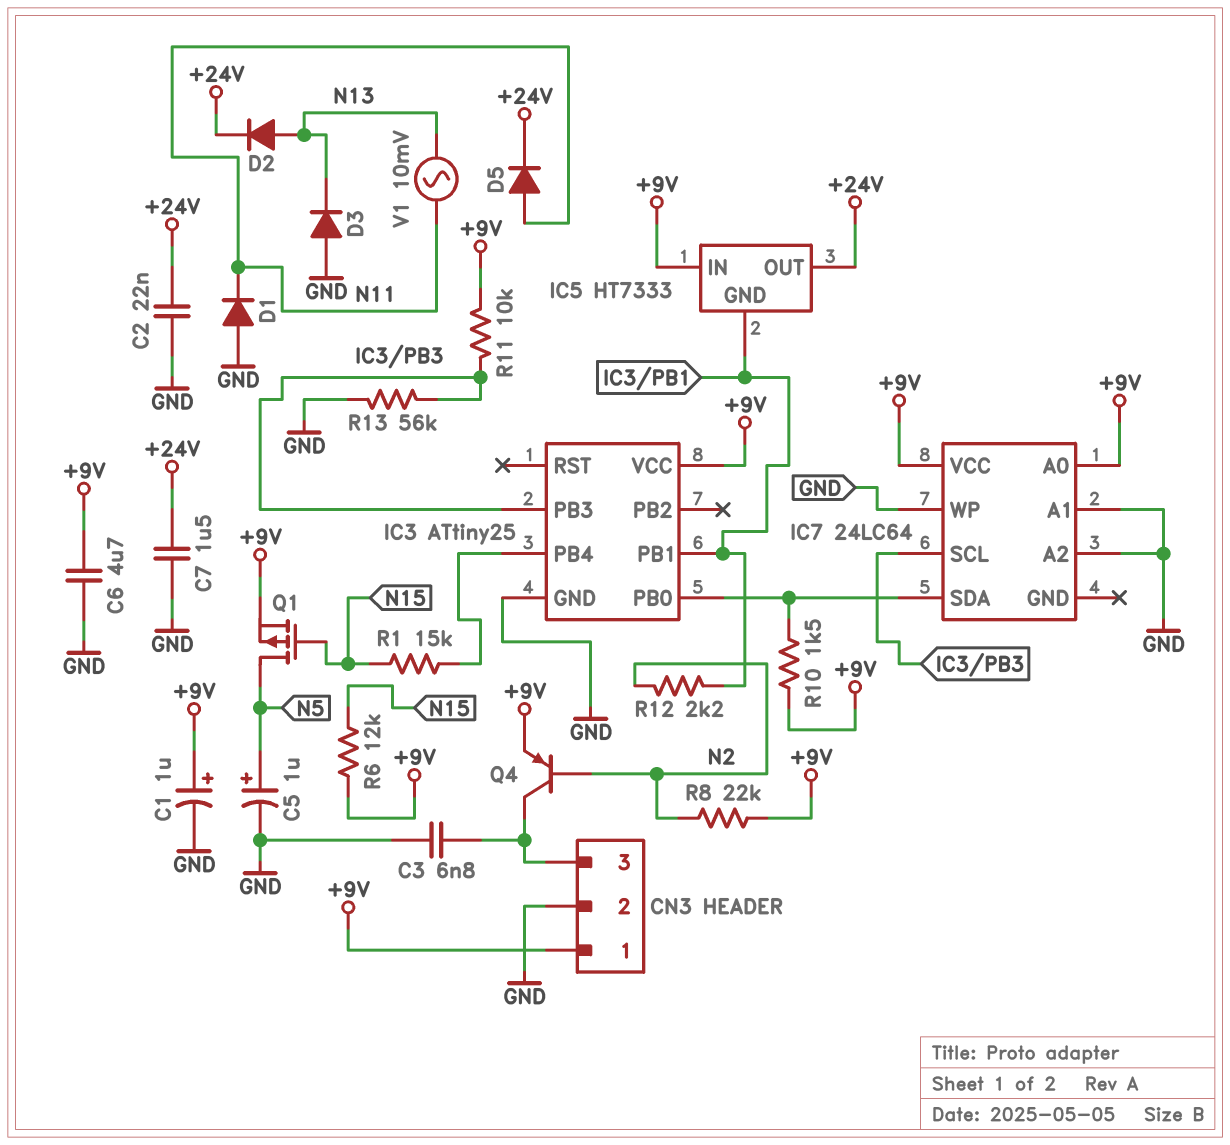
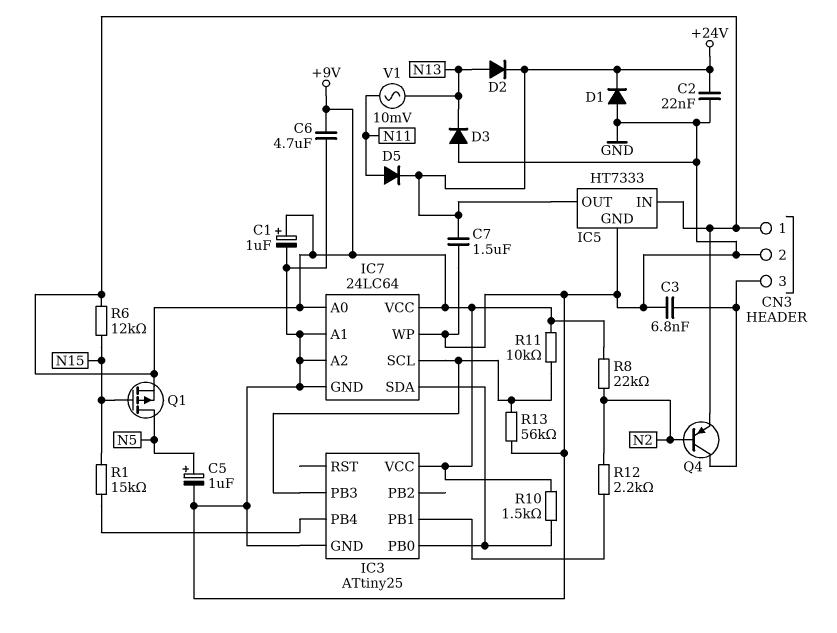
D1: diode (A GND, K N11) -> diode (A GND, K +24V)
IC5 pin GND: IC3/PB1 -> GND
IC7 pin GND: none -> GND

